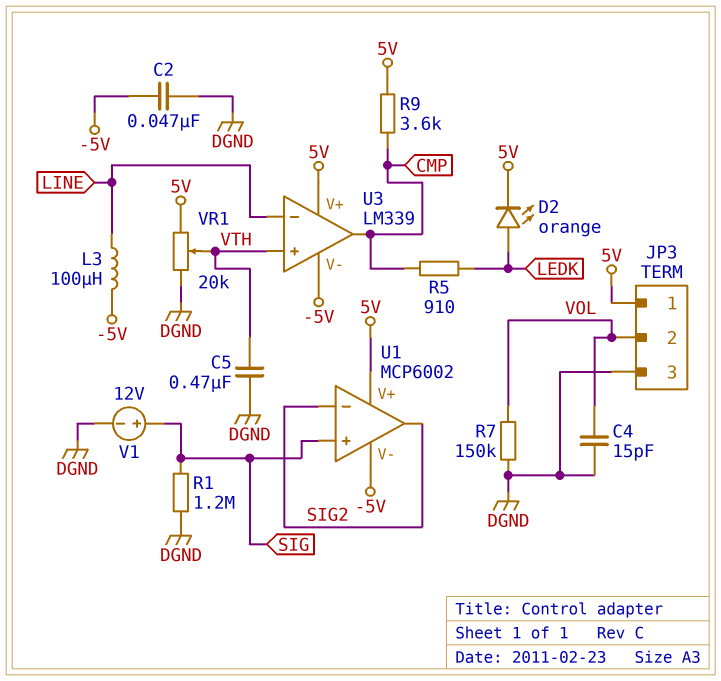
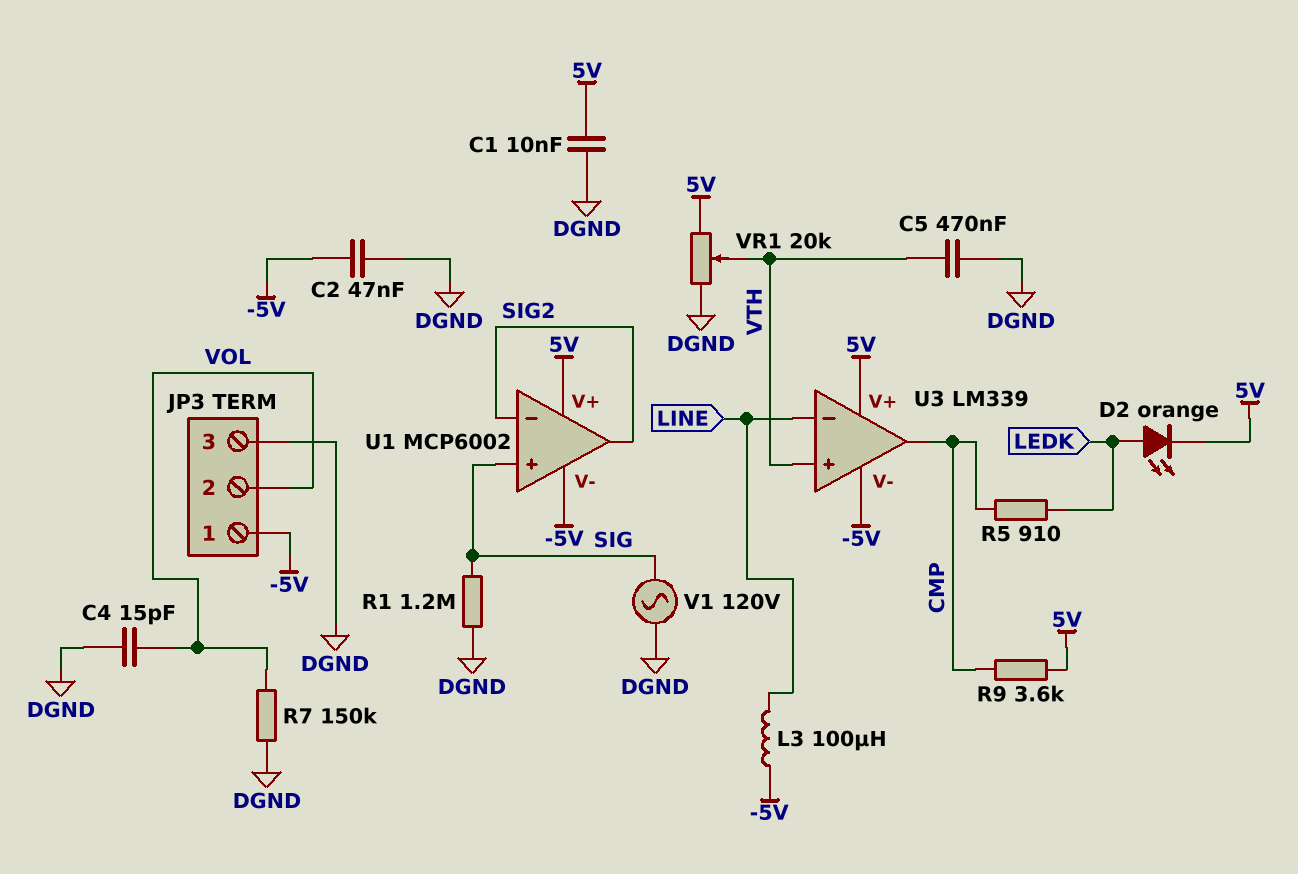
C1: none -> 10nF (5V, DGND)
JP3 pin 1: 5V -> -5V
V1: 12V (plus SIG, minus DGND) -> AC 120V (DGND, SIG)

